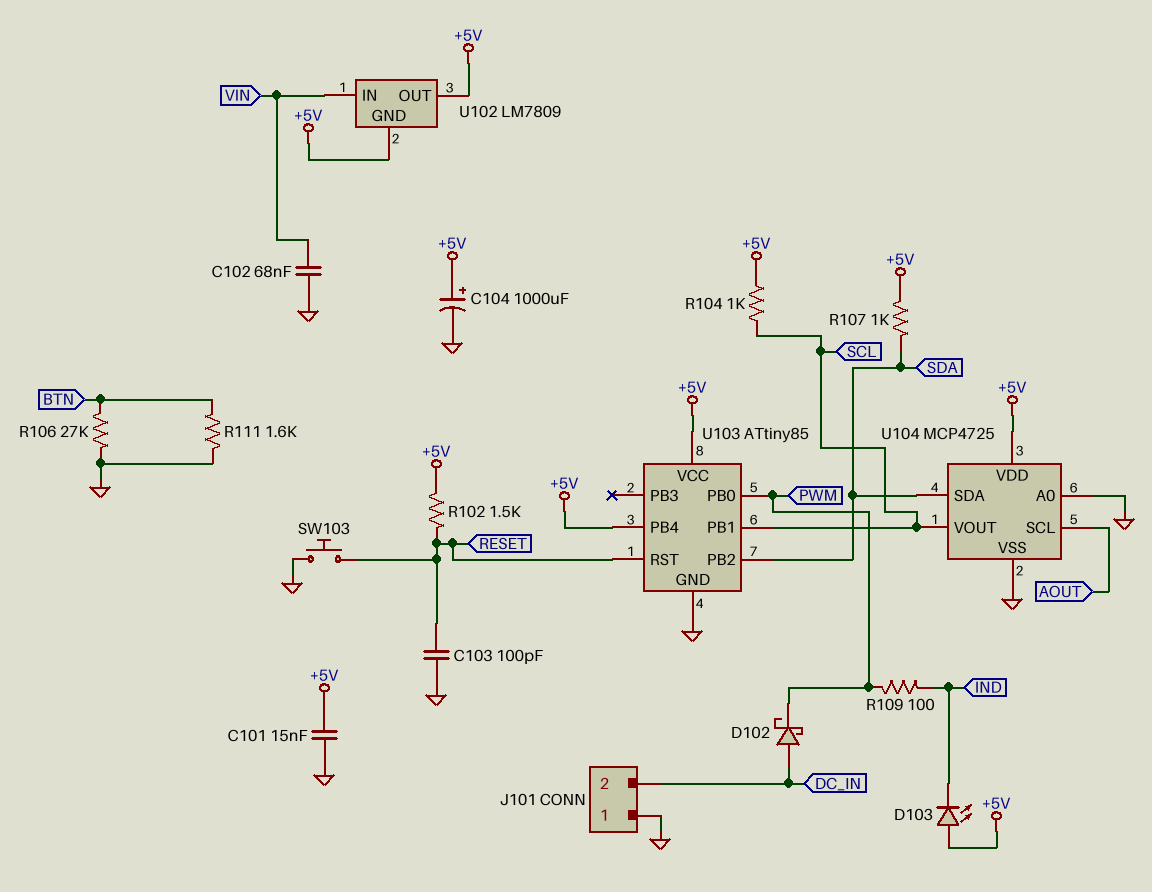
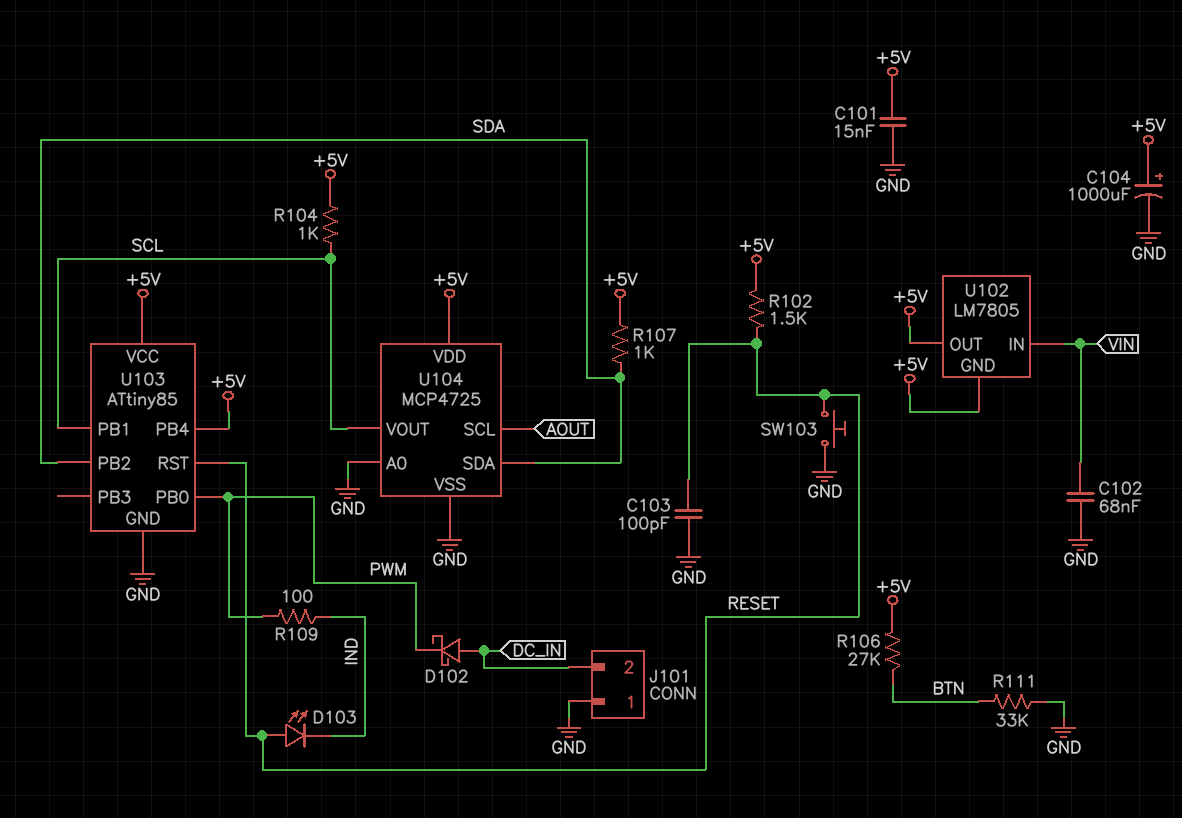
D103: LED (A +5V, K IND) -> LED (A RESET, K IND)
R106: 27k (BTN, GND) -> 27k (+5V, BTN)
R111: 1.6k (BTN, GND) -> 33k (BTN, GND)
U102: LM7809 -> LM7805

